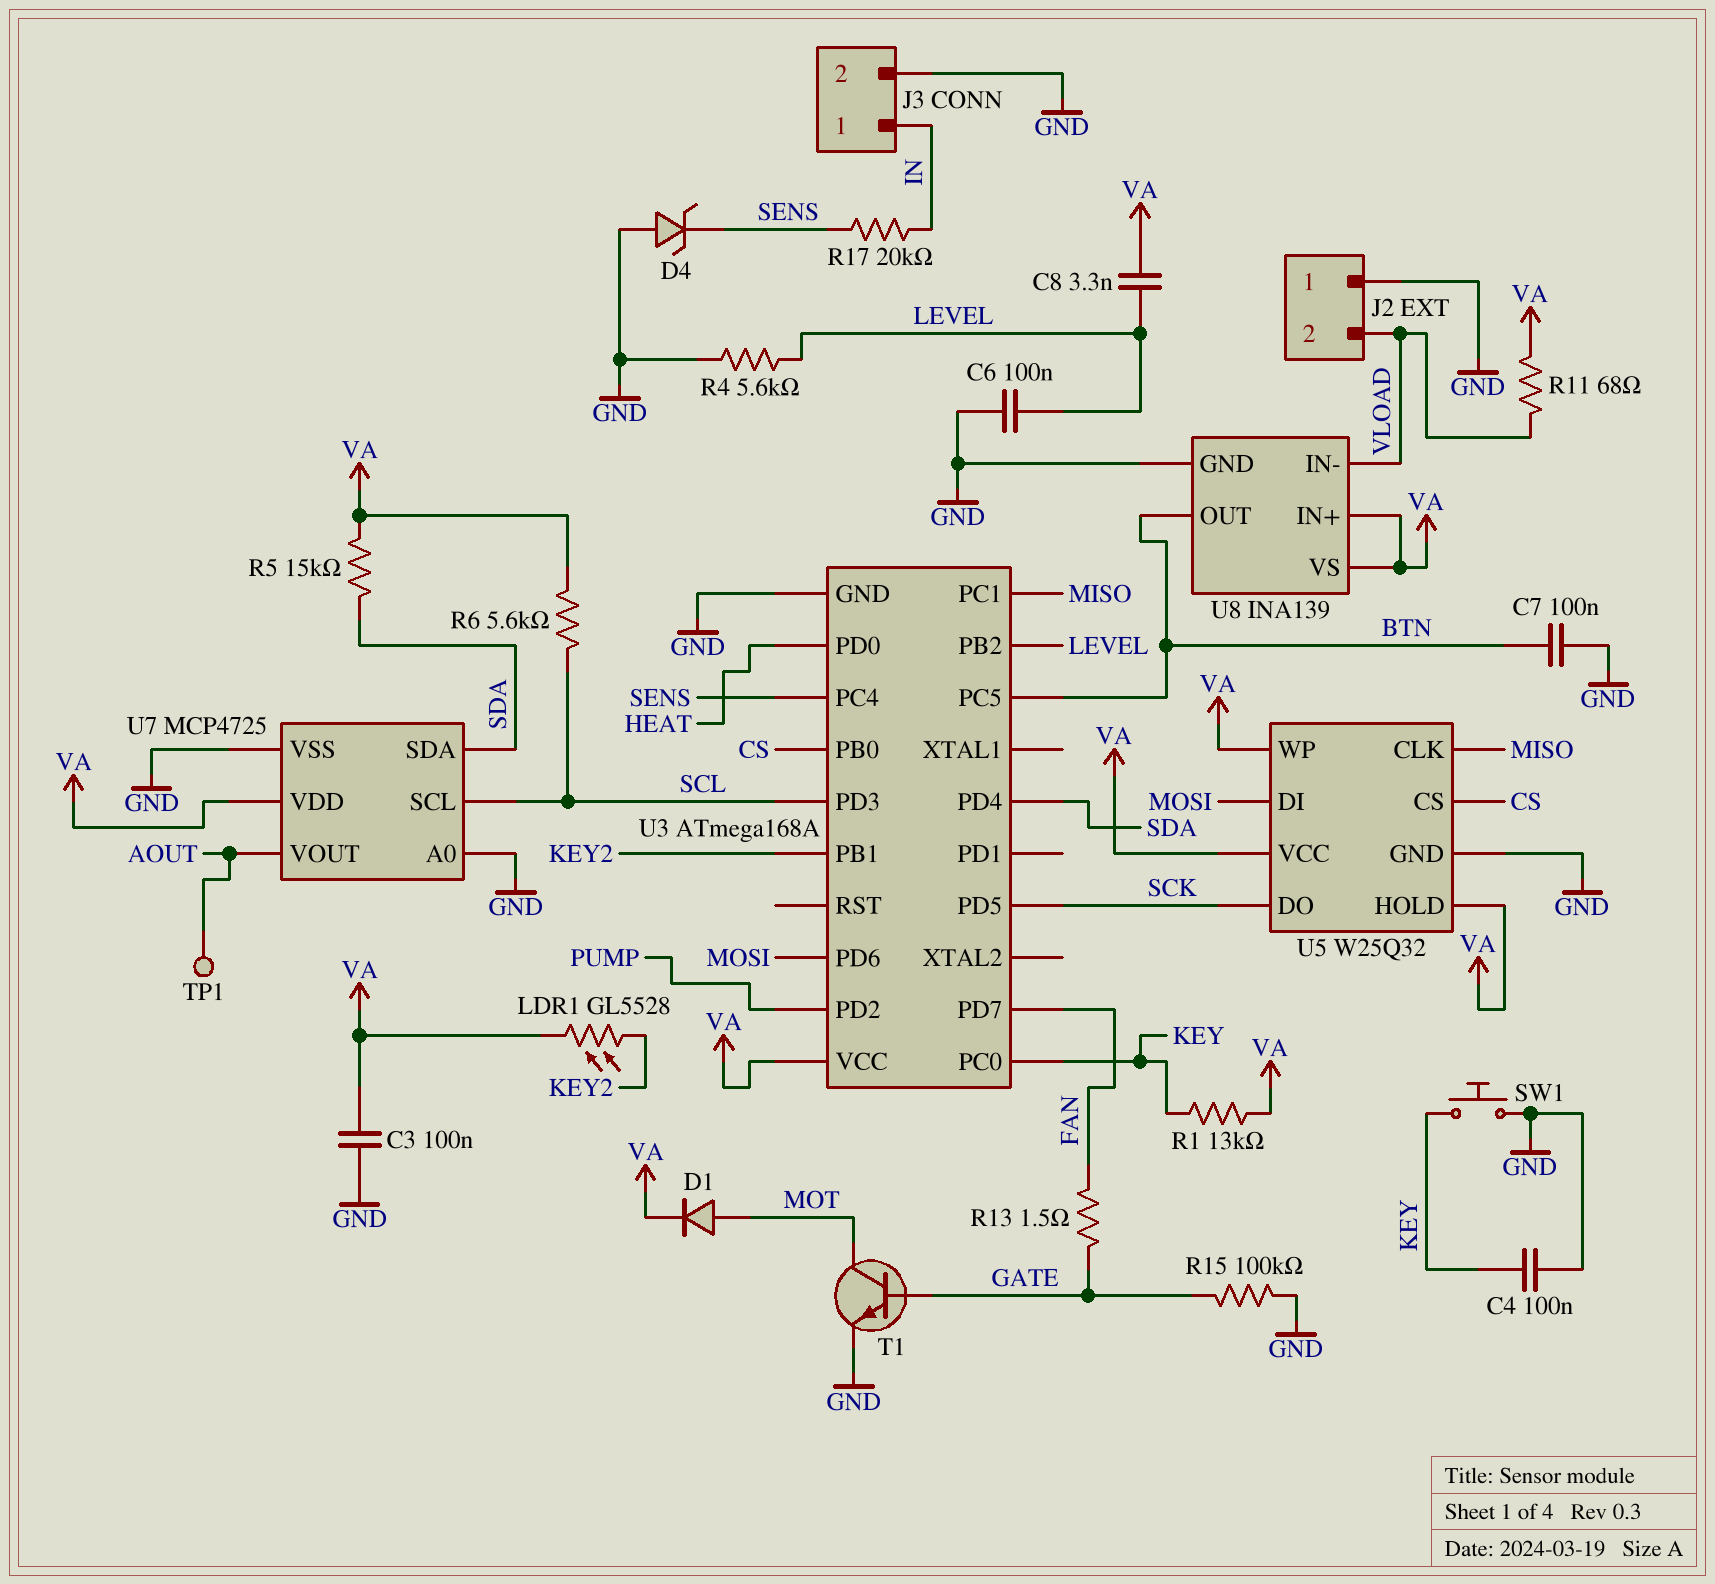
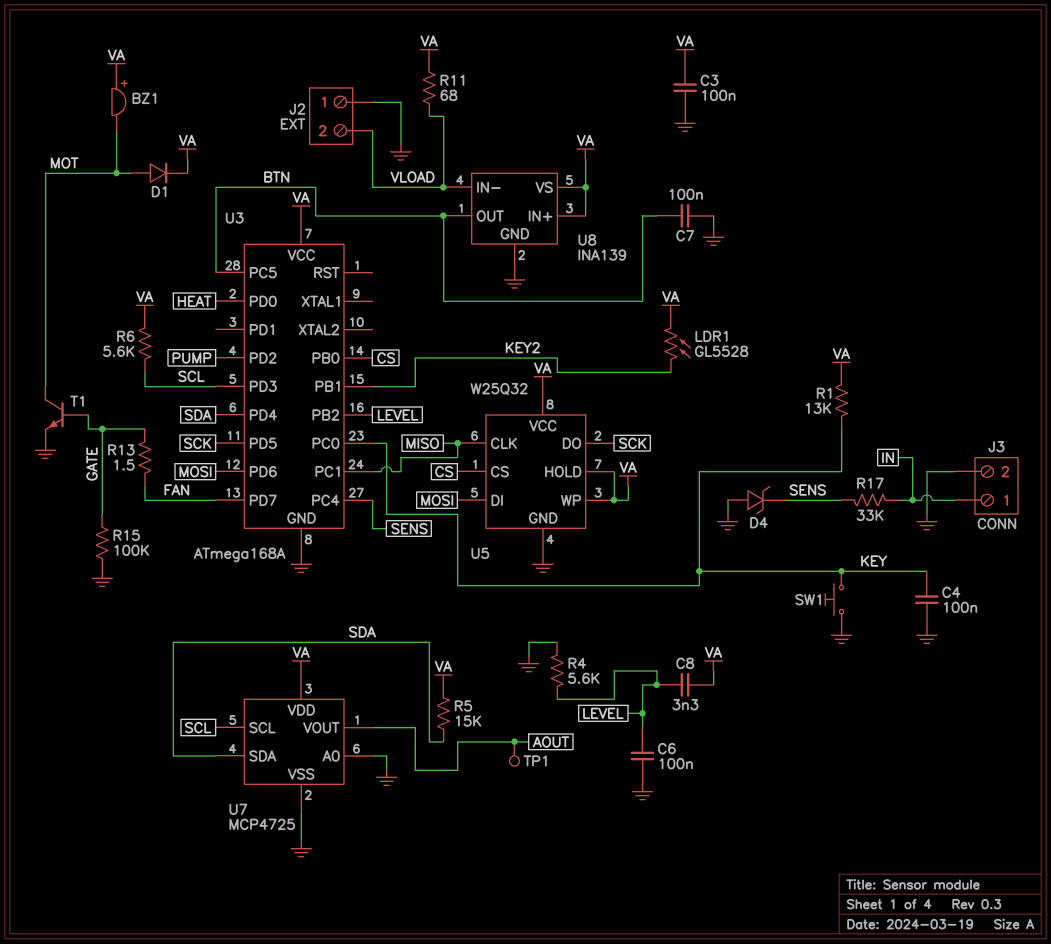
BZ1: none -> buzzer (plus VA, minus MOT)
R17: 20k (IN, SENS) -> 33k (IN, SENS)

